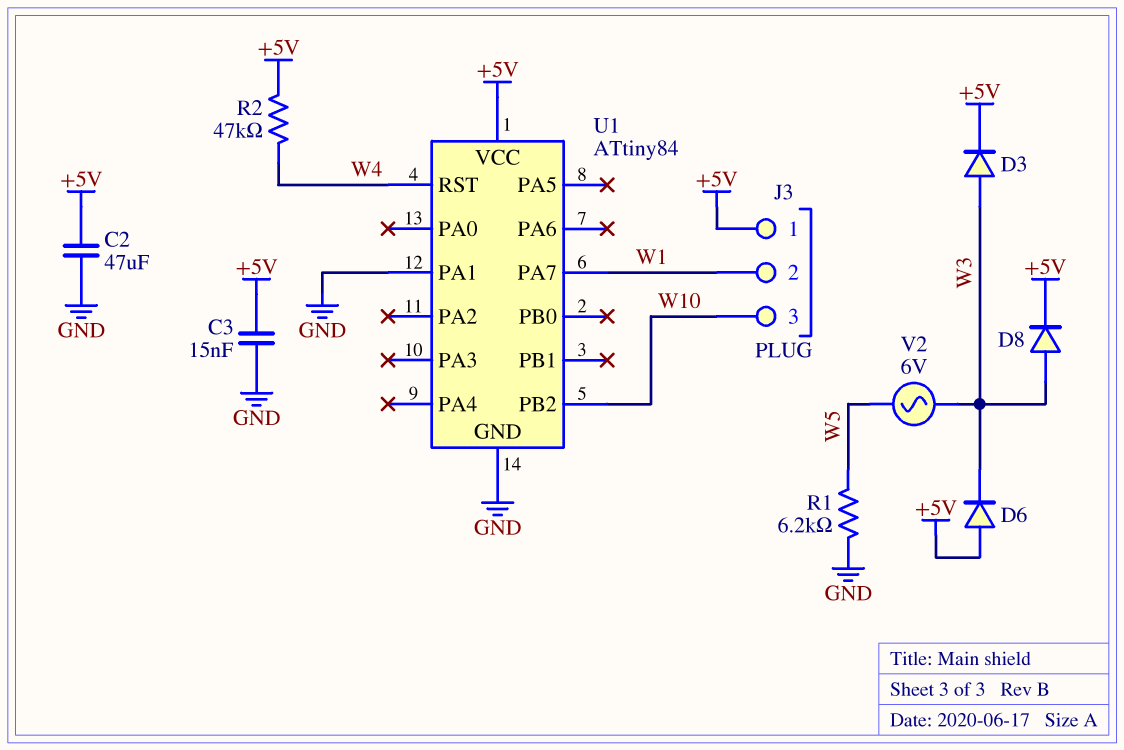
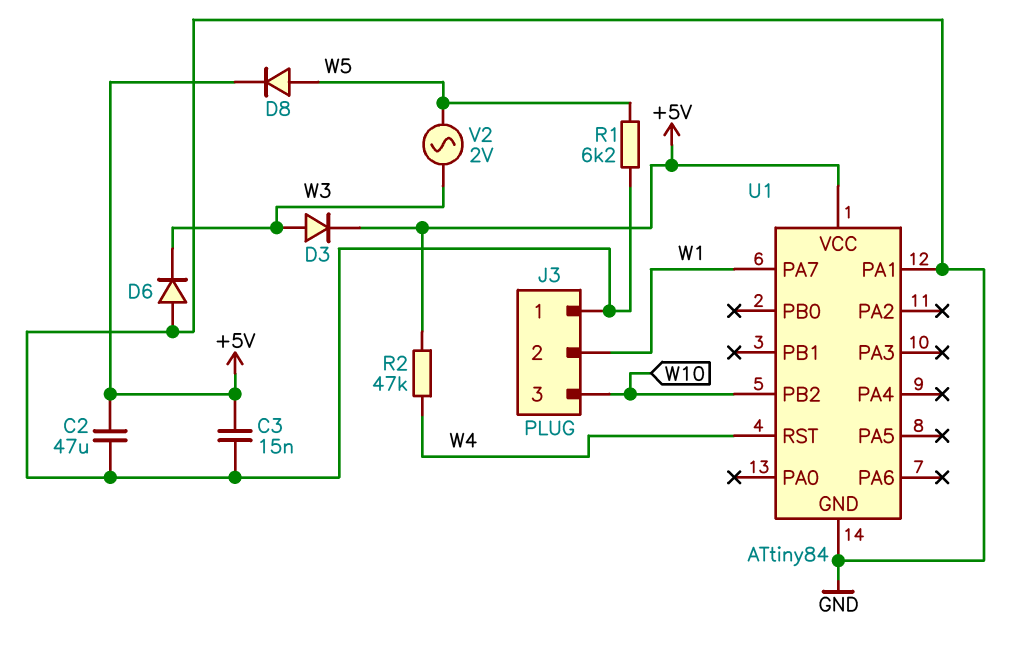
D6: diode (A +5V, K W3) -> diode (A GND, K W3)
D8: diode (A W3, K +5V) -> diode (A W5, K +5V)
J3 pin 1: +5V -> GND
V2: AC 6V (W3, W5) -> AC 2V (W3, W5)

